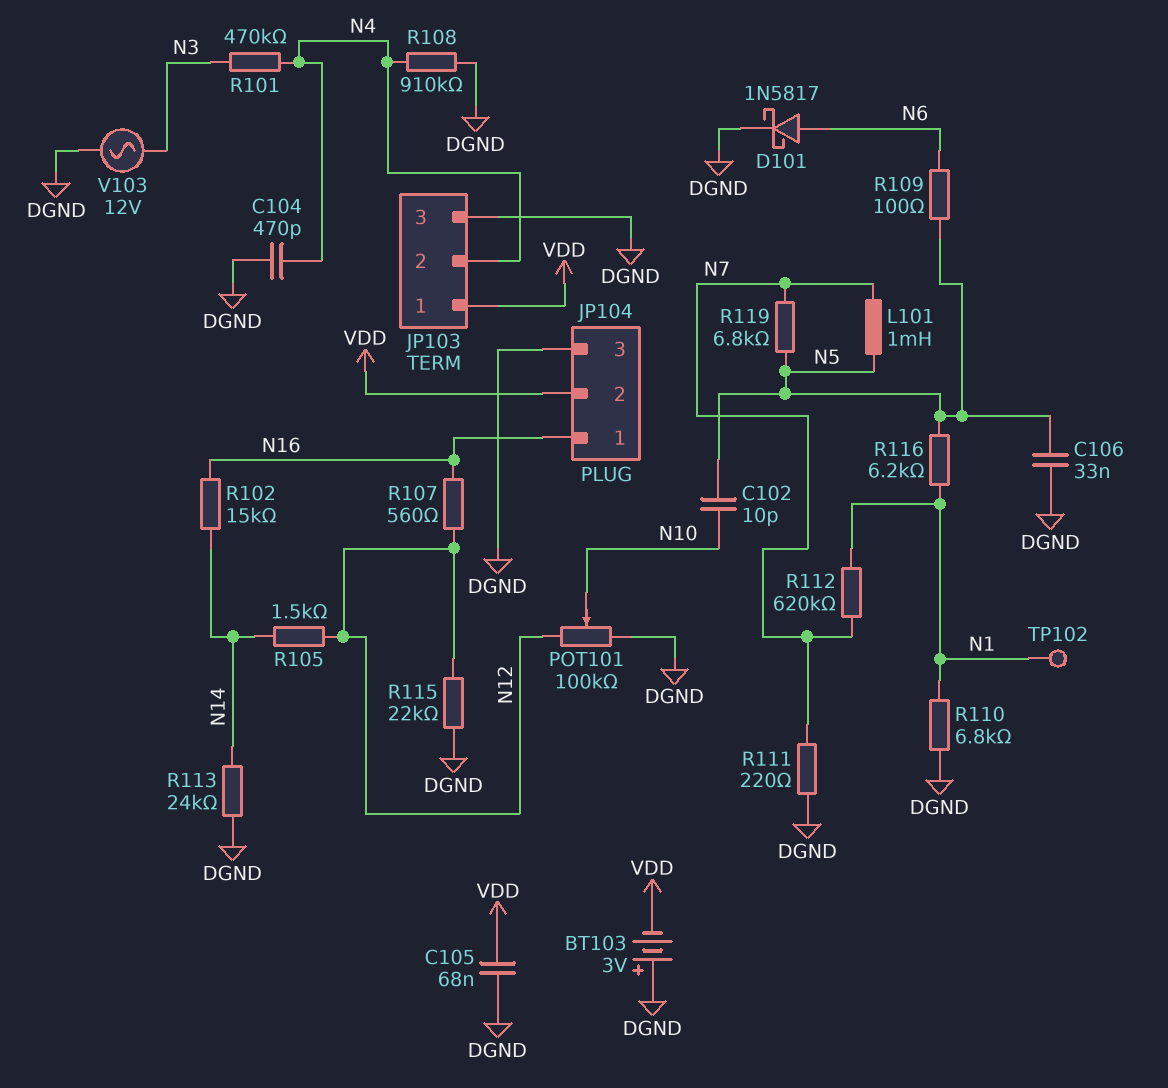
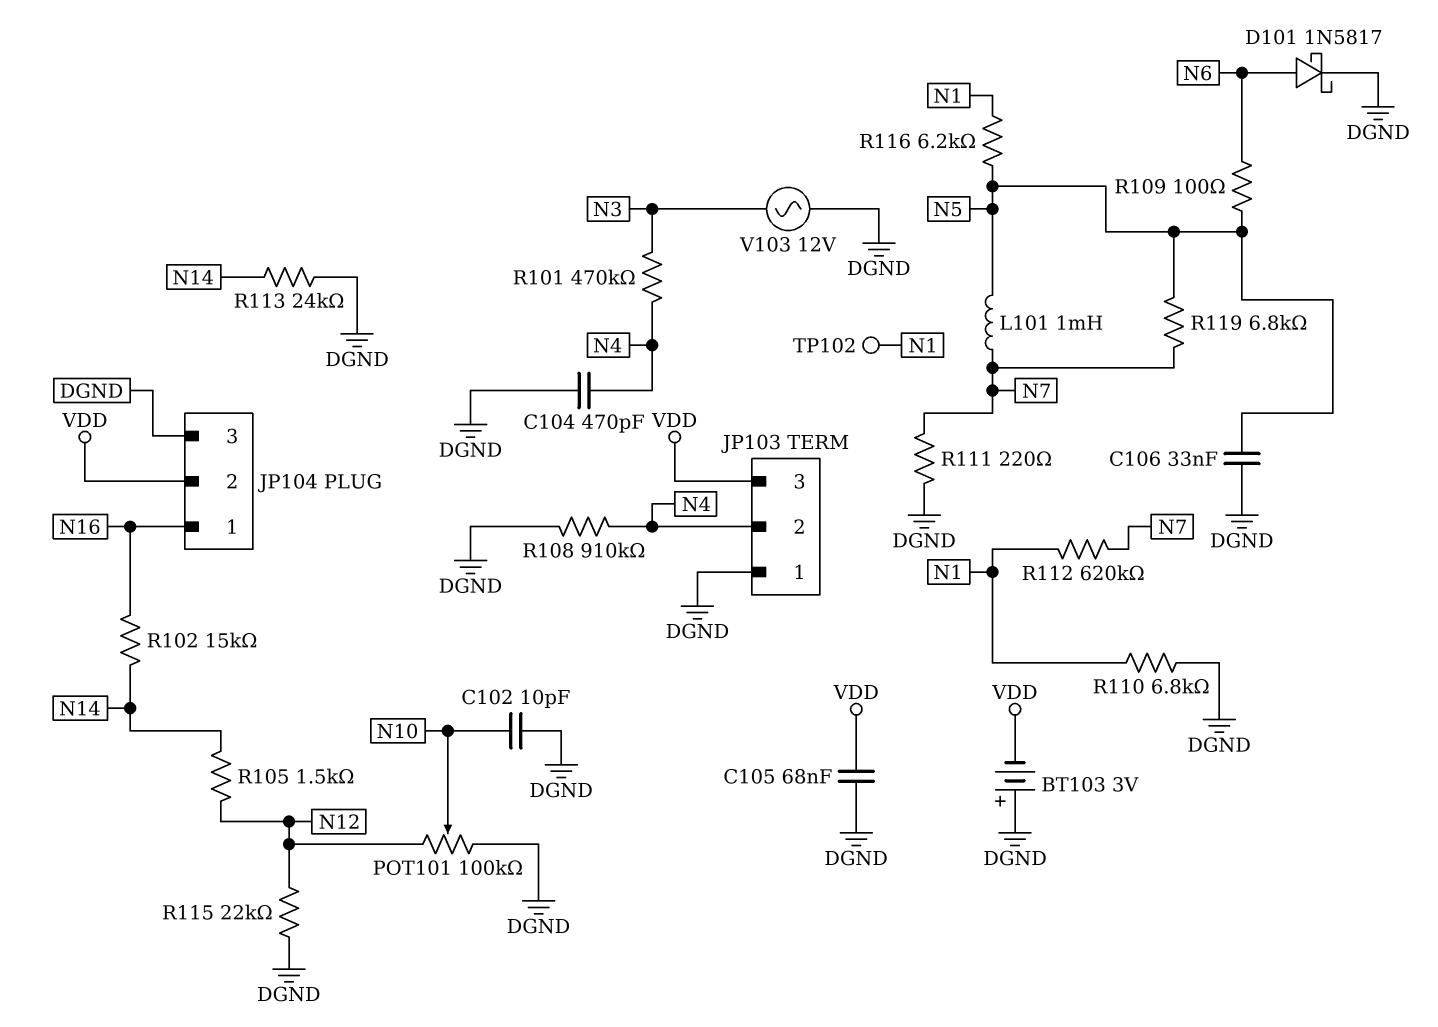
C102: 10pF (N5, N10) -> 10pF (DGND, N10)
JP103 pin 1: VDD -> DGND
JP103 pin 3: DGND -> VDD
R107: 560 (N12, N16) -> none

